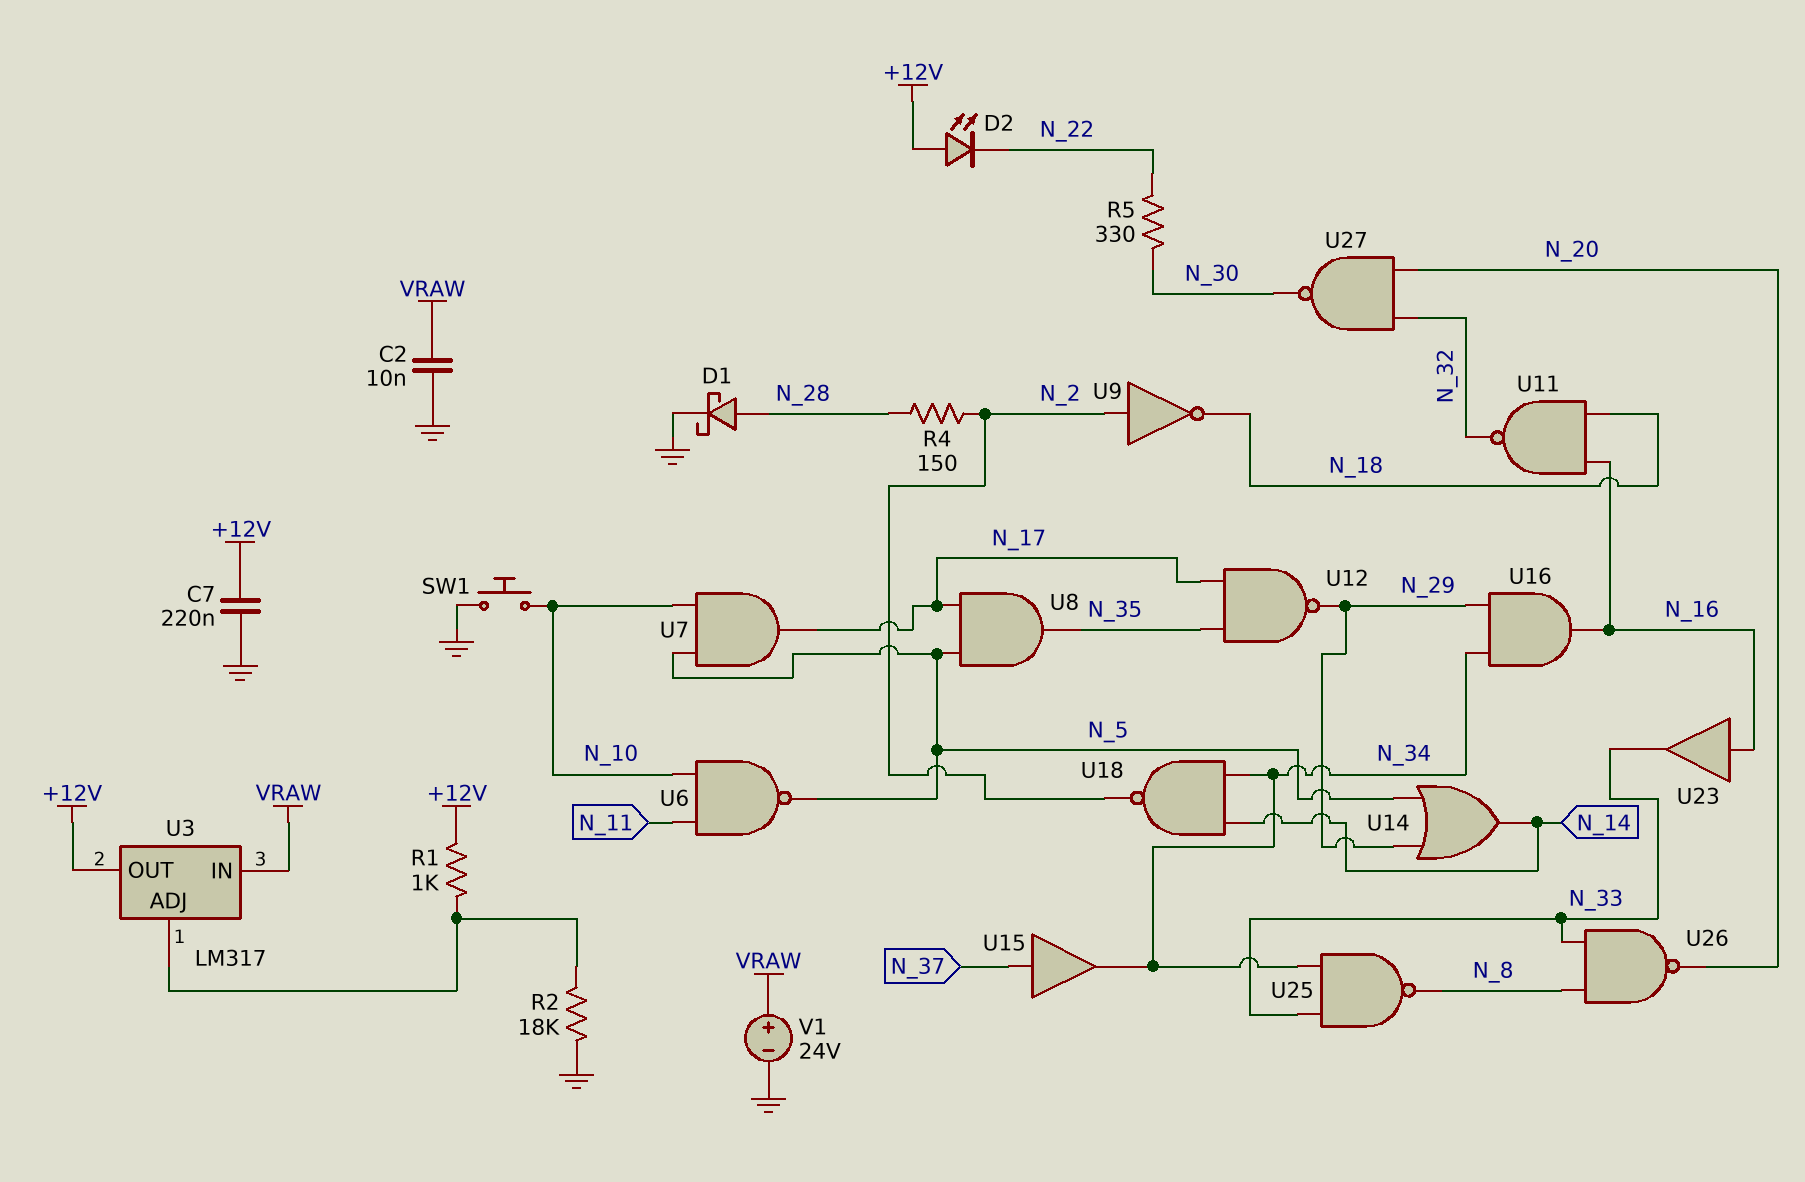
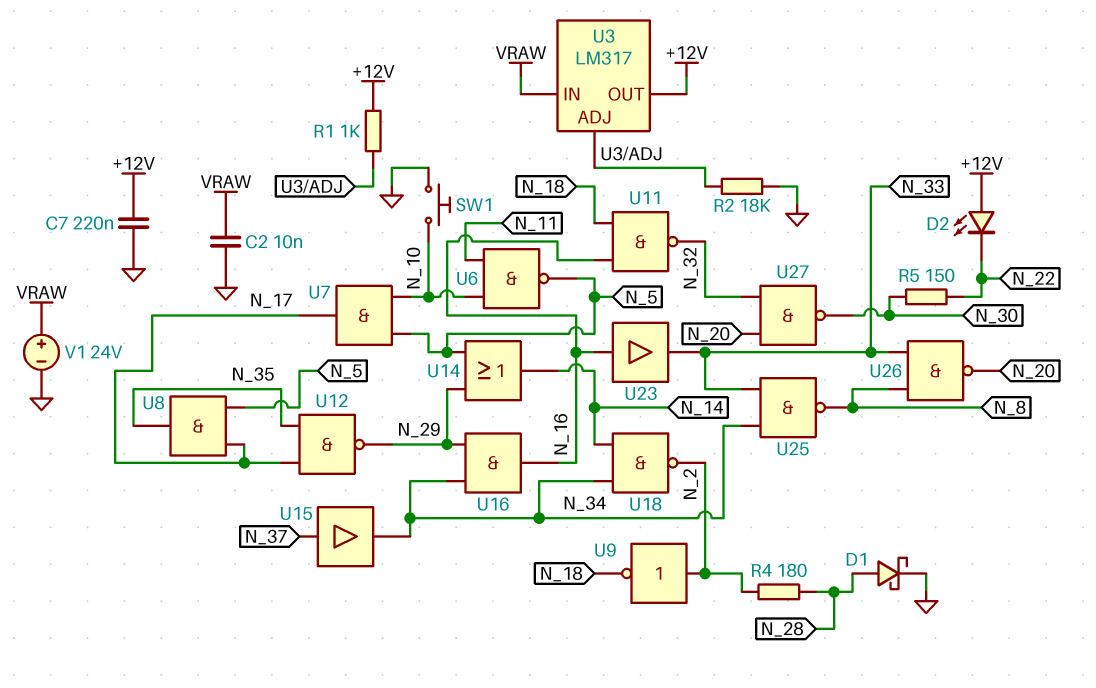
R4: 150 (N_2, N_28) -> 180 (N_2, N_28)
R5: 330 (N_22, N_30) -> 150 (N_22, N_30)

